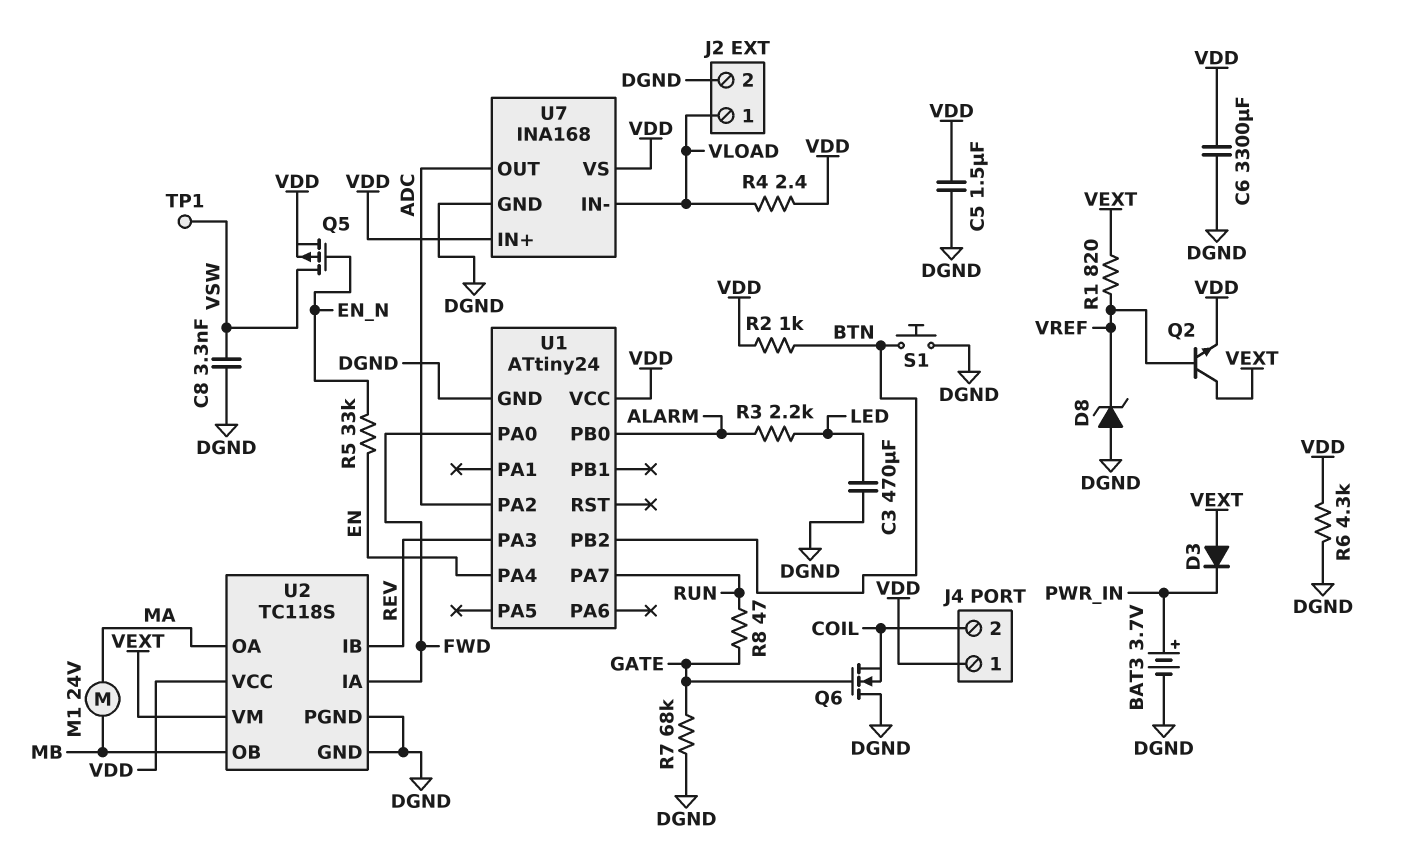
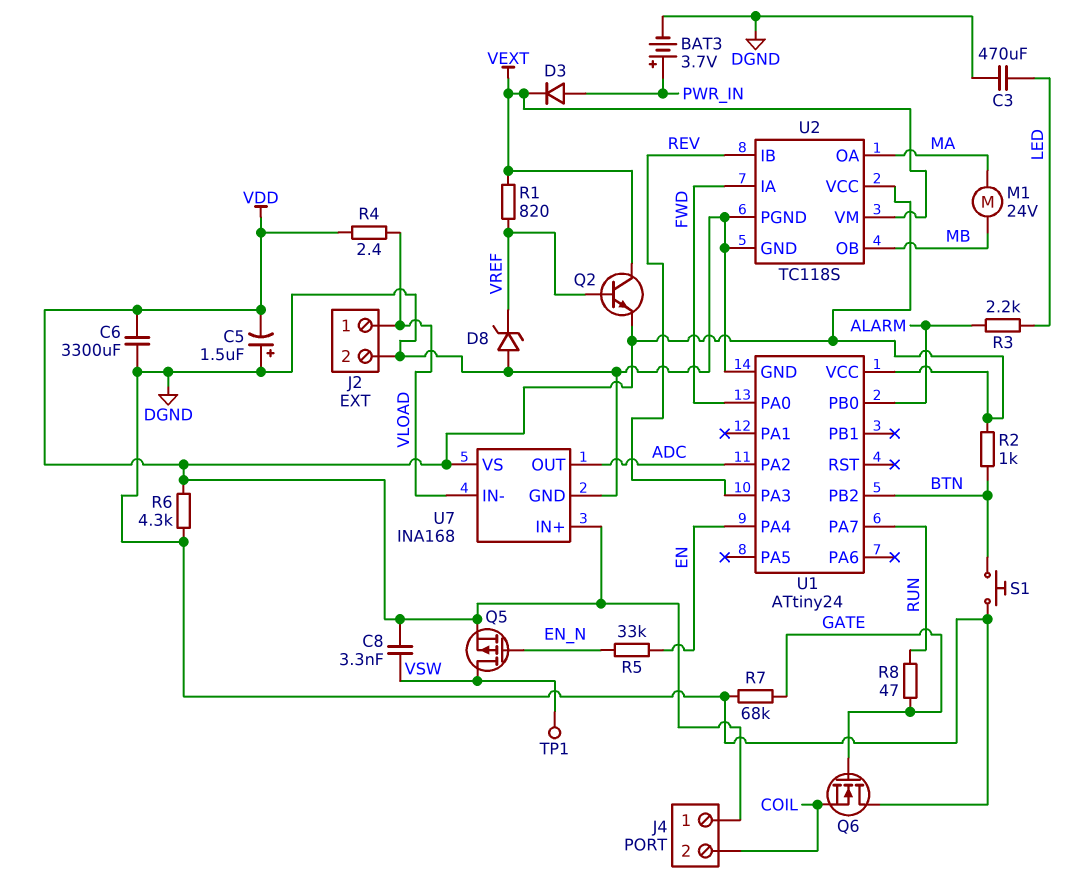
C5: 1.5uF (DGND, VDD) -> 1.5uF (plus DGND, minus VDD)
C8: 3.3nF (DGND, VSW) -> 3.3nF (VDD, VSW)
D3: diode (A VEXT, K PWR_IN) -> diode (A PWR_IN, K VEXT)

